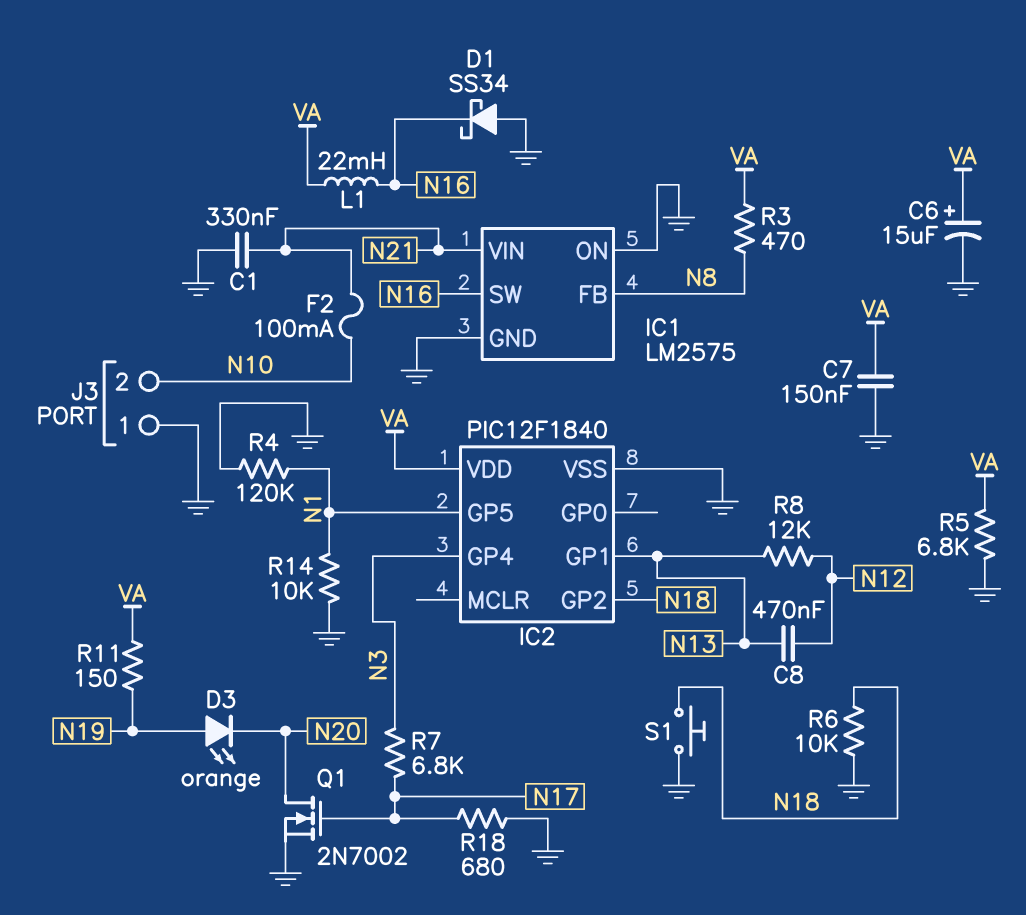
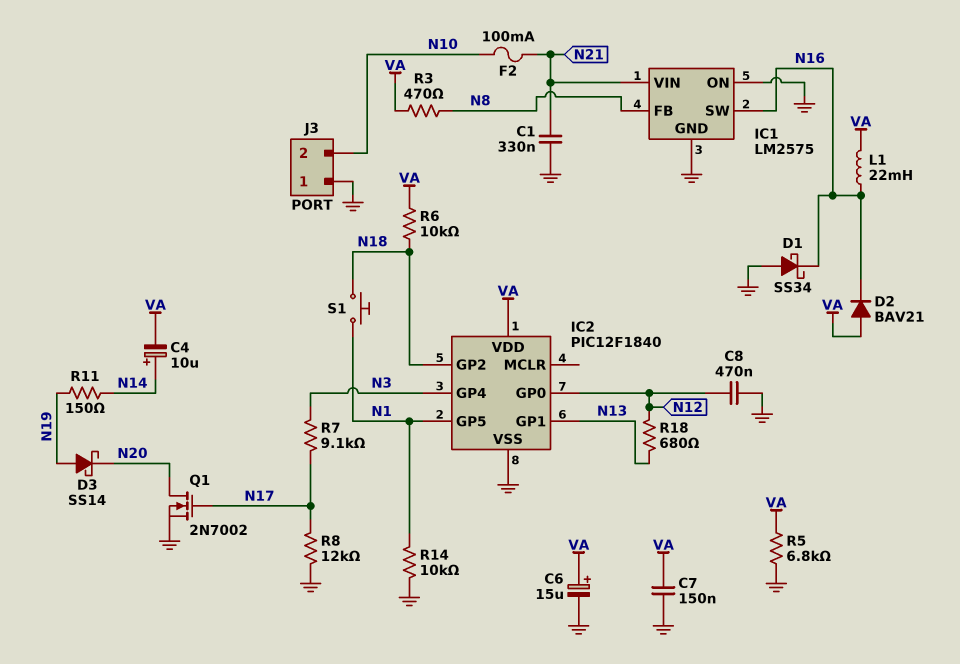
C4: none -> 10uF (plus N14, minus VA)
C8: 470nF (N12, N13) -> 470nF (GND, N12)
D2: none -> diode BAV21 (A VA, K N16)
D3: LED orange (A N19, K N20) -> schottky SS14 (A N19, K N20)
IC2 pin GP0: none -> N12
R4: 120k (GND, N1) -> none
R6: 10k (GND, N18) -> 10k (N18, VA)
R7: 6.8k (N3, N17) -> 9.1k (N3, N17)
R8: 12k (N12, N13) -> 12k (GND, N17)
R11: 150 (N19, VA) -> 150 (N14, N19)
R18: 680 (GND, N17) -> 680 (N12, N13)
S1: button (GND, N18) -> button (N1, N18)

